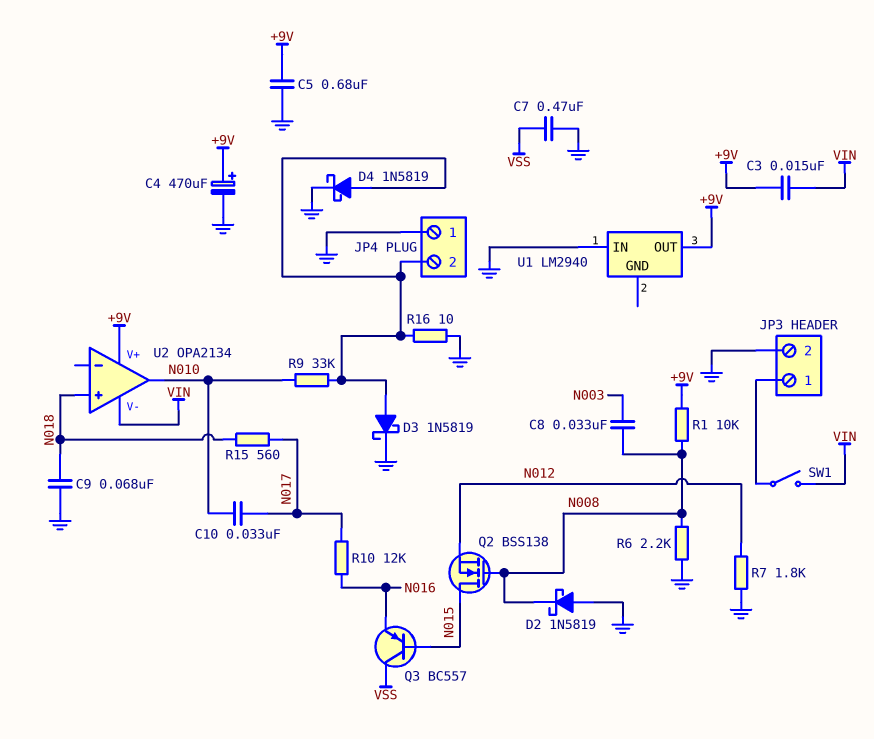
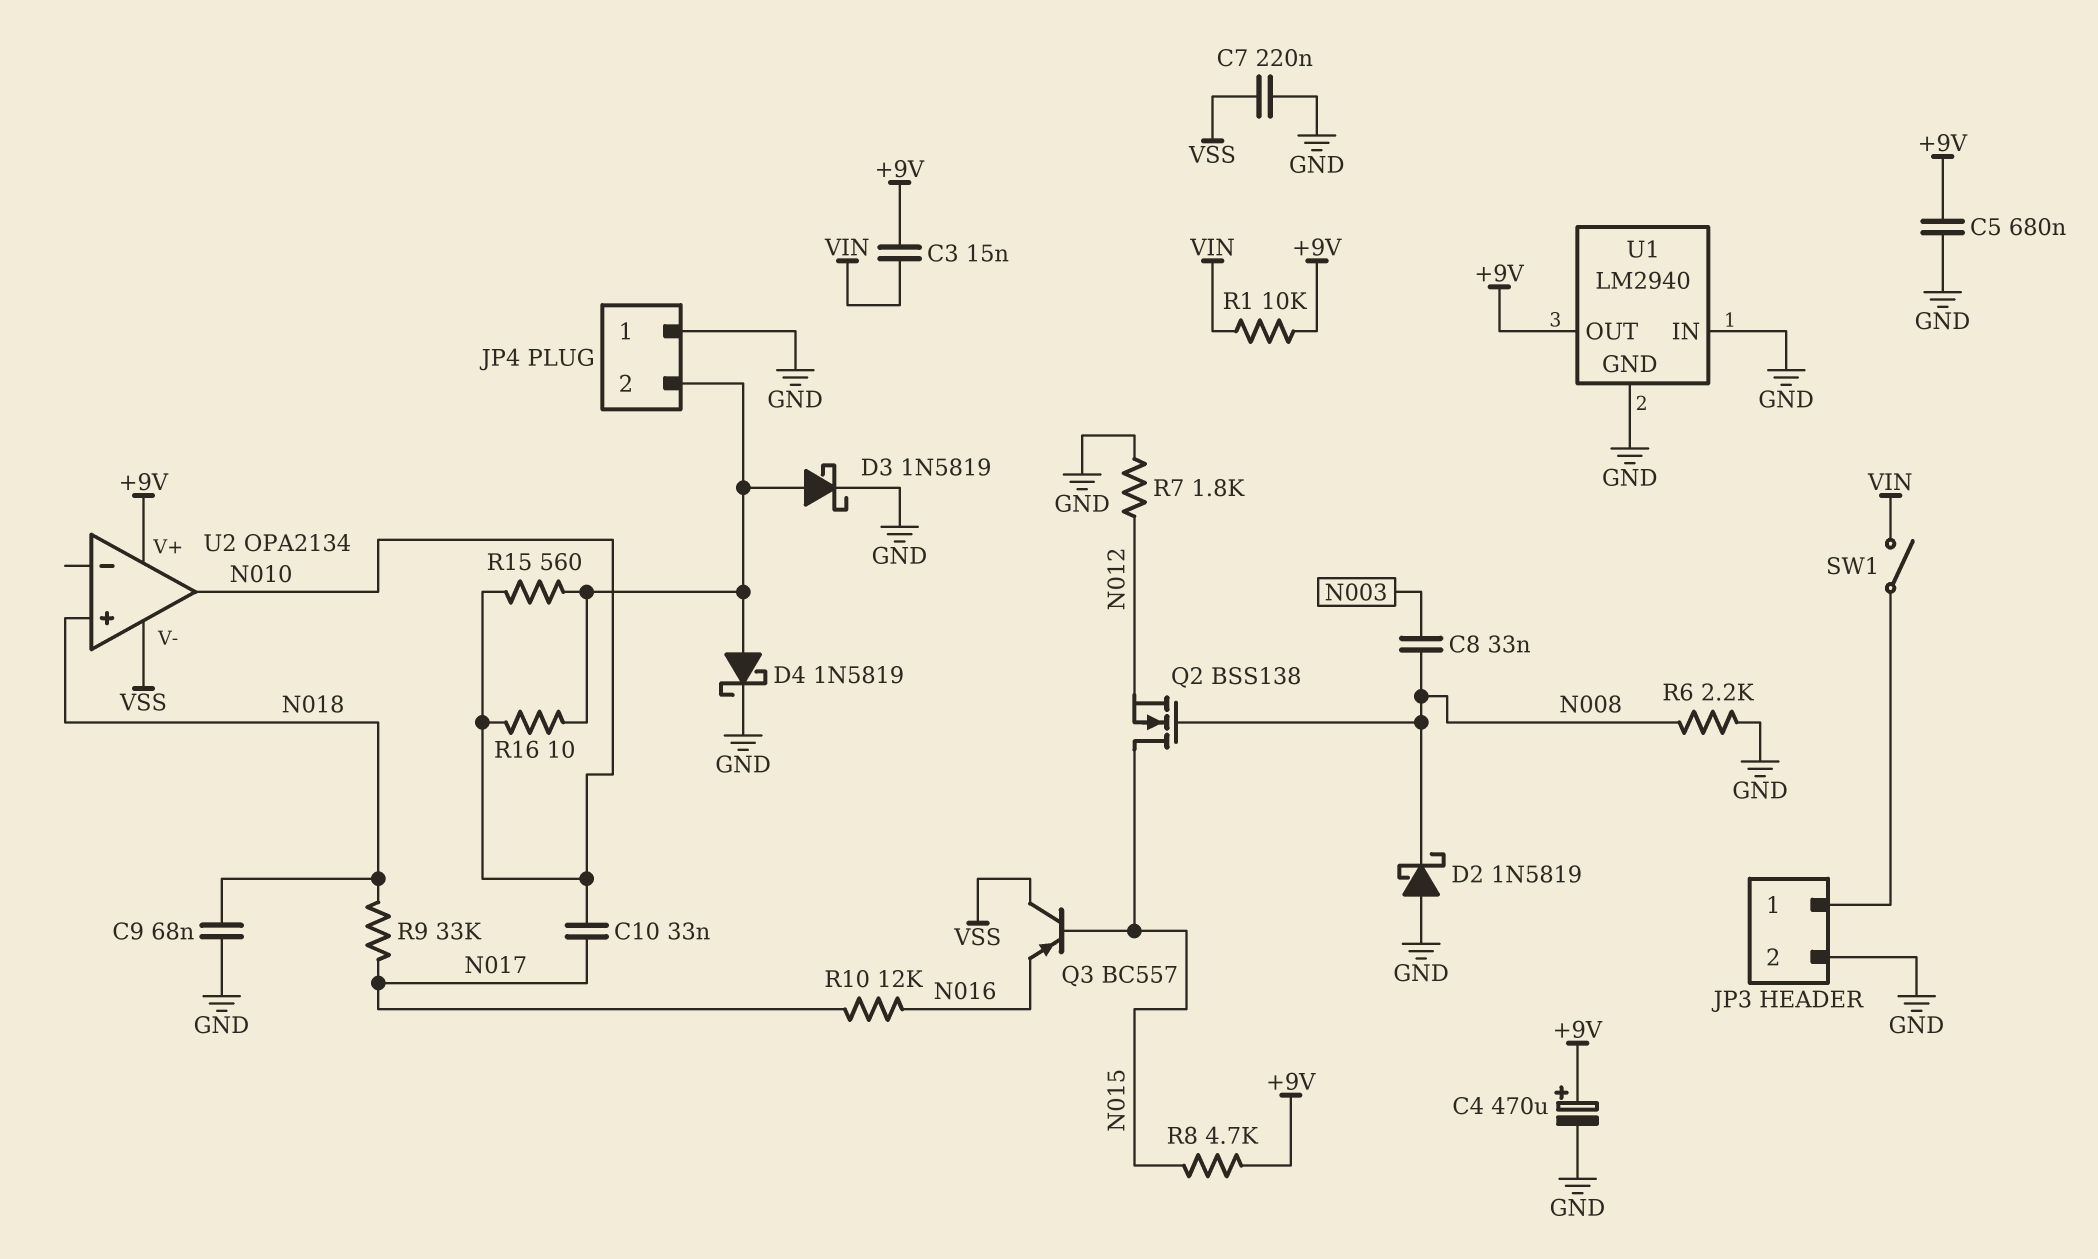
C7: 470nF (GND, VSS) -> 220nF (GND, VSS)
R1: 10k (+9V, N008) -> 10k (+9V, VIN)
R8: none -> 4.7k (+9V, N015)
R9: 33k (JP4/2, N010) -> 33k (N017, N018)
R15: 560 (N017, N018) -> 560 (JP4/2, N010)
R16: 10 (GND, JP4/2) -> 10 (JP4/2, N010)
U1 pin GND: none -> GND
U2 pin V-: VIN -> VSS

